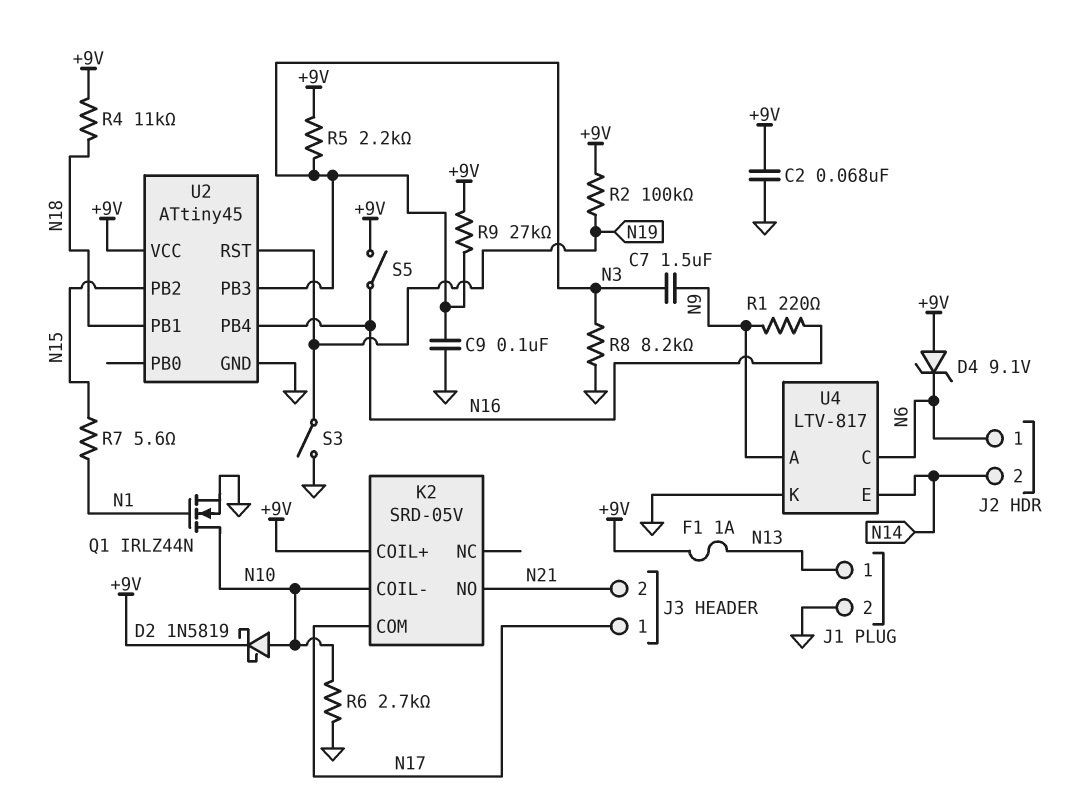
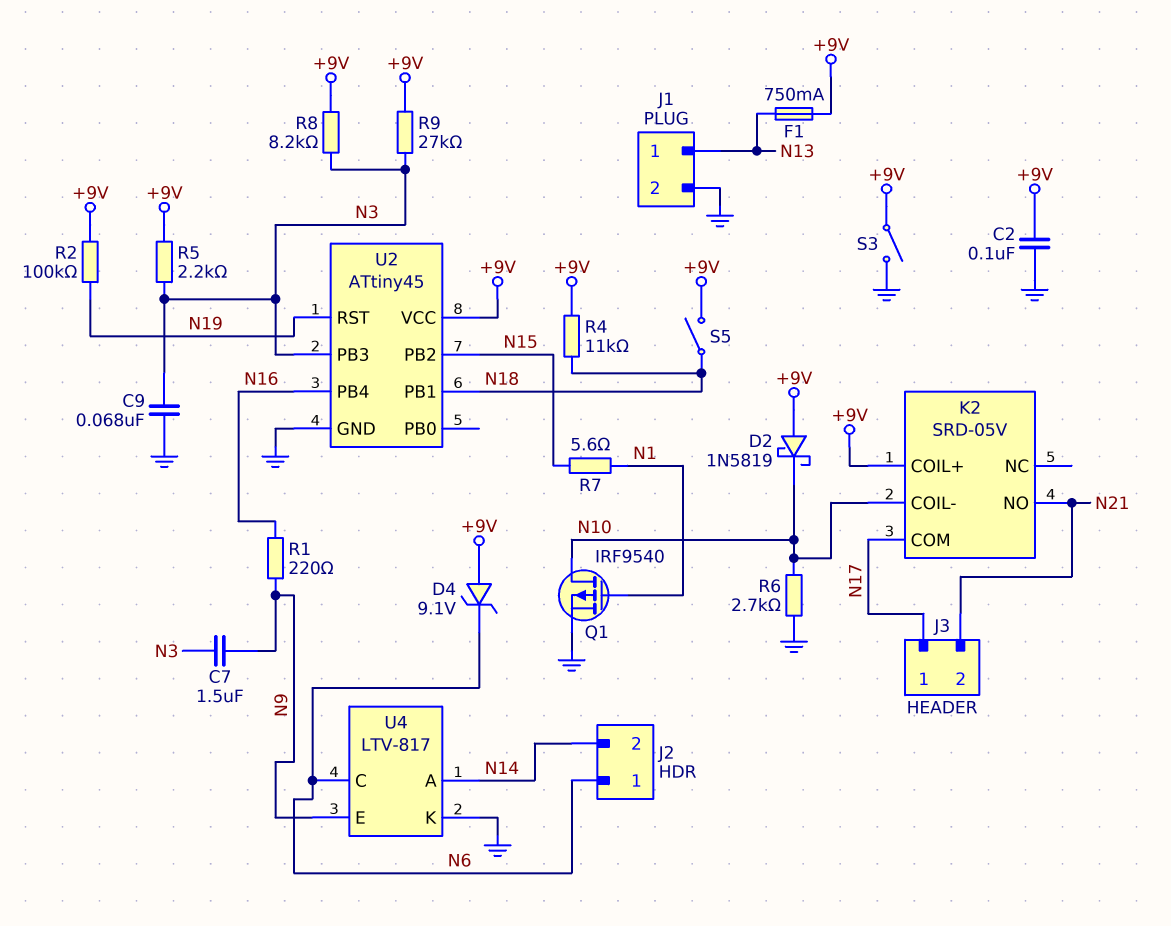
C2: 68nF (+9V, GND) -> 100nF (+9V, GND)
C9: 100nF (GND, N3) -> 68nF (GND, N3)
D2: schottky 1N5819 (A N10, K +9V) -> schottky 1N5819 (A +9V, K N10)
F1: 1A (+9V, N13) -> 750mA (+9V, N13)
Q1: NMOS IRLZ44N (G N1, D N10, S GND) -> PMOS IRF9540 (G N1, D N10, S GND)
R8: 8.2k (GND, N3) -> 8.2k (+9V, N3)
S3: switch (GND, N19) -> switch (+9V, GND)
S5: switch (+9V, N16) -> switch (+9V, N18)
U4 pin A: N9 -> N14
U4 pin E: N14 -> N9

